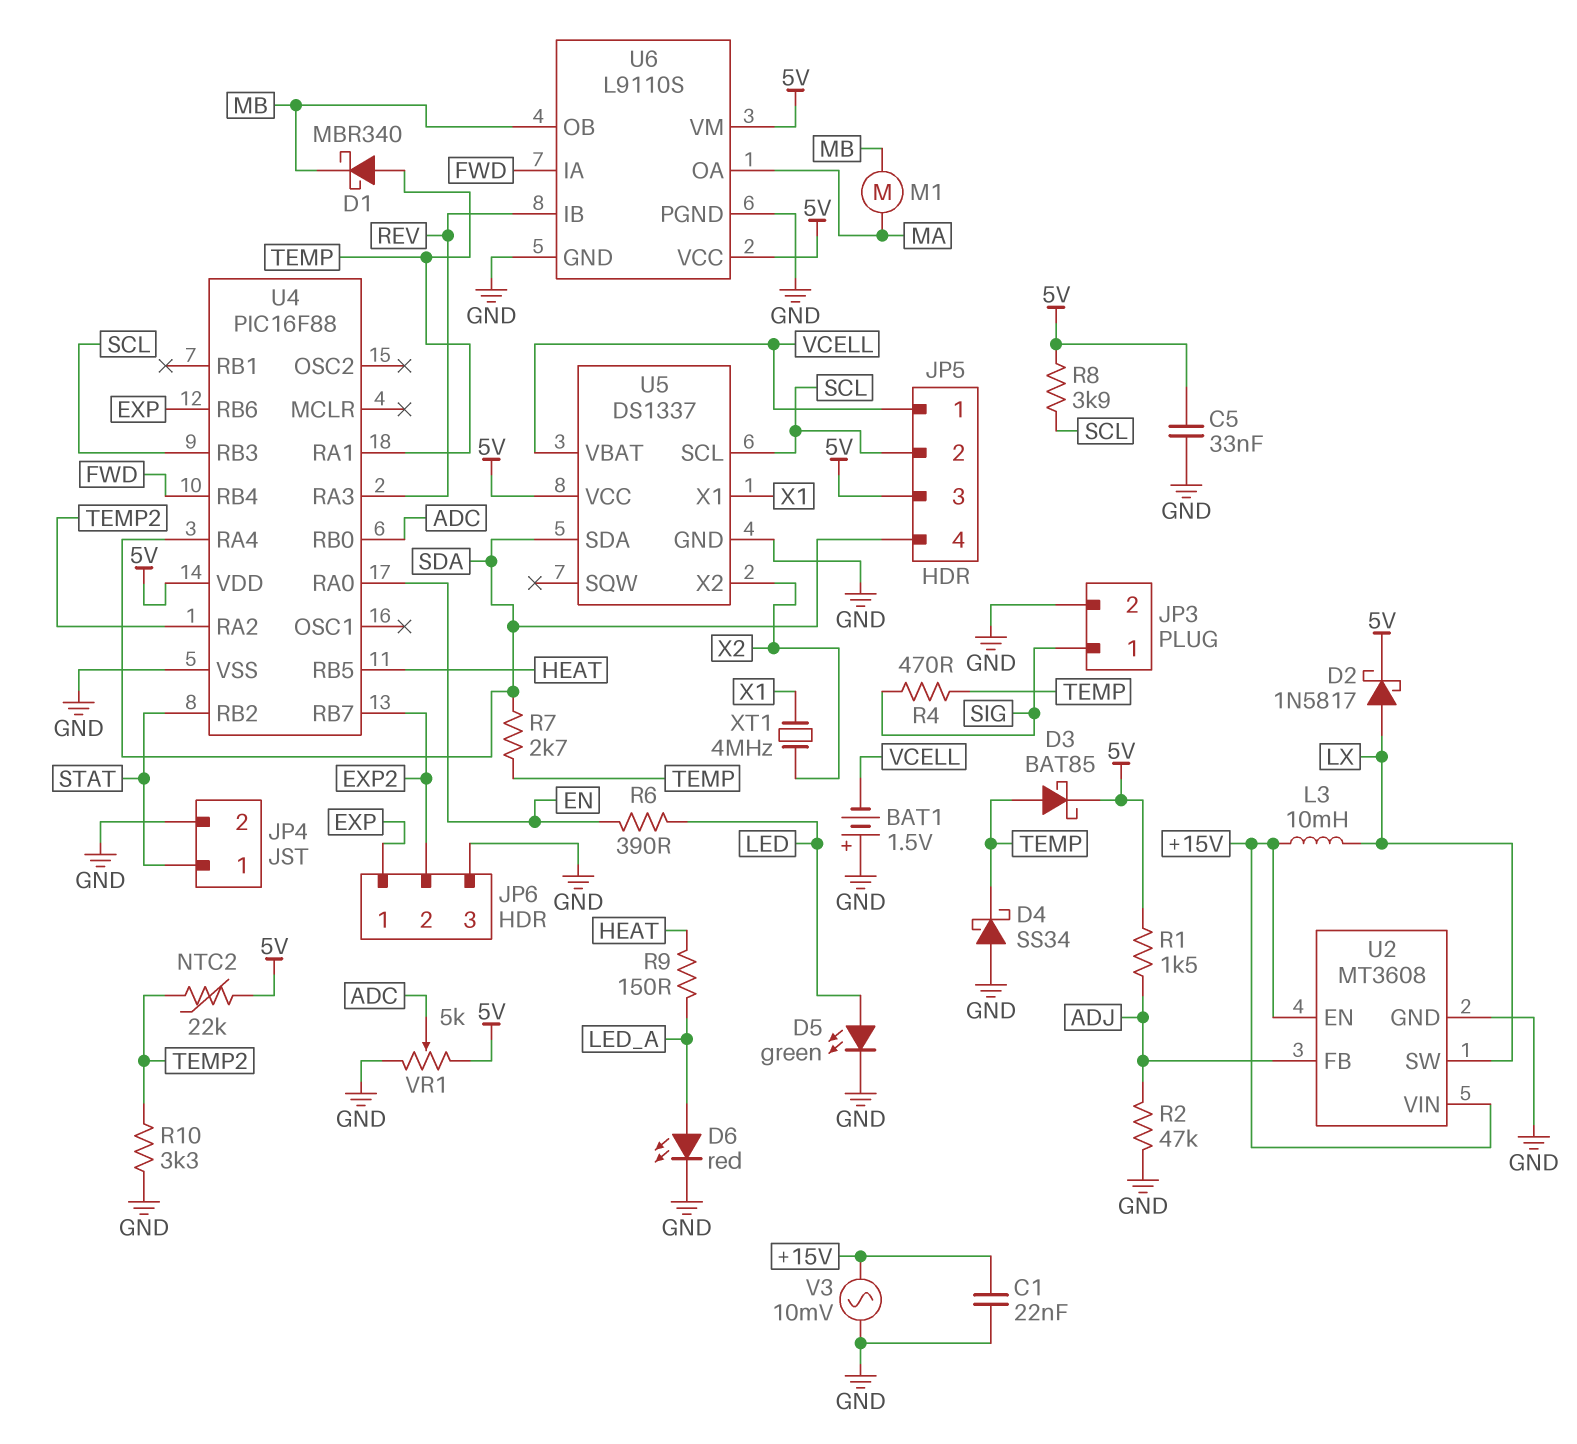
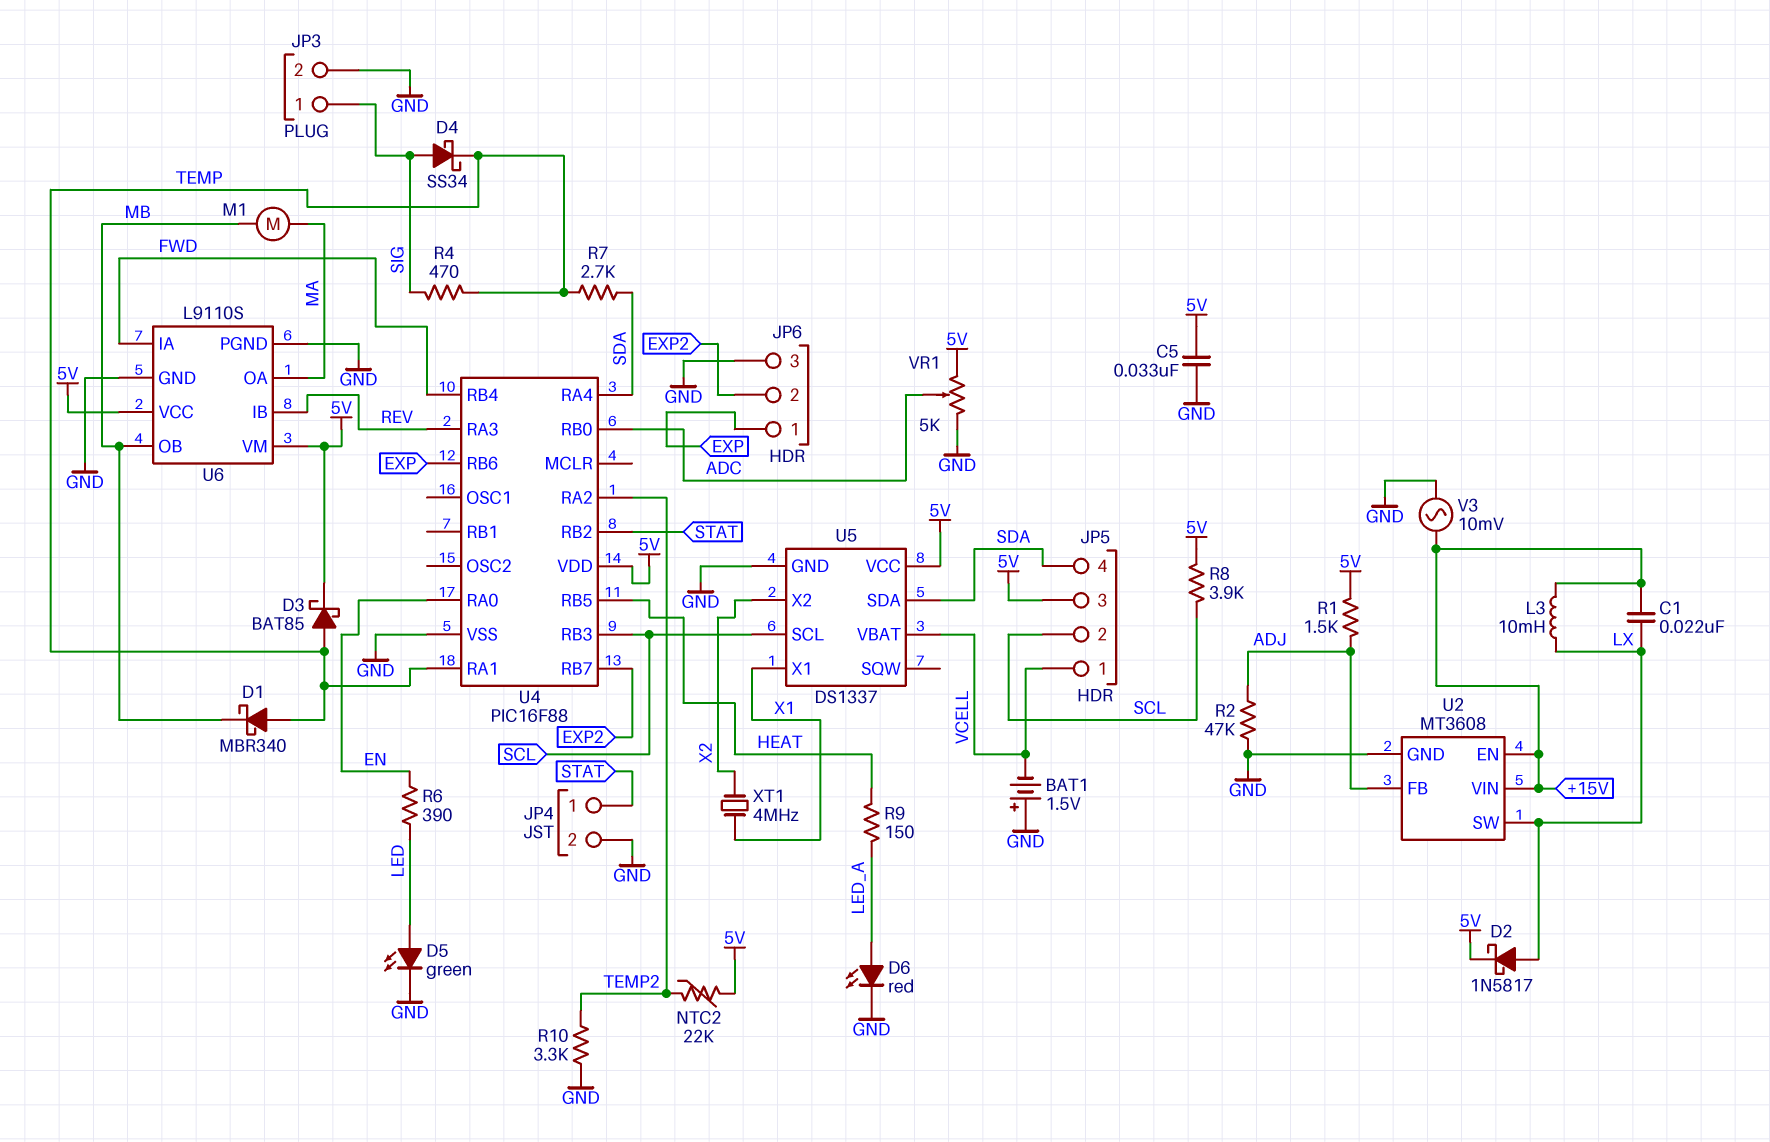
C1: 22nF (+15V, GND) -> 22nF (+15V, LX)
D4: schottky SS34 (A GND, K TEMP) -> schottky SS34 (A SIG, K TEMP)

